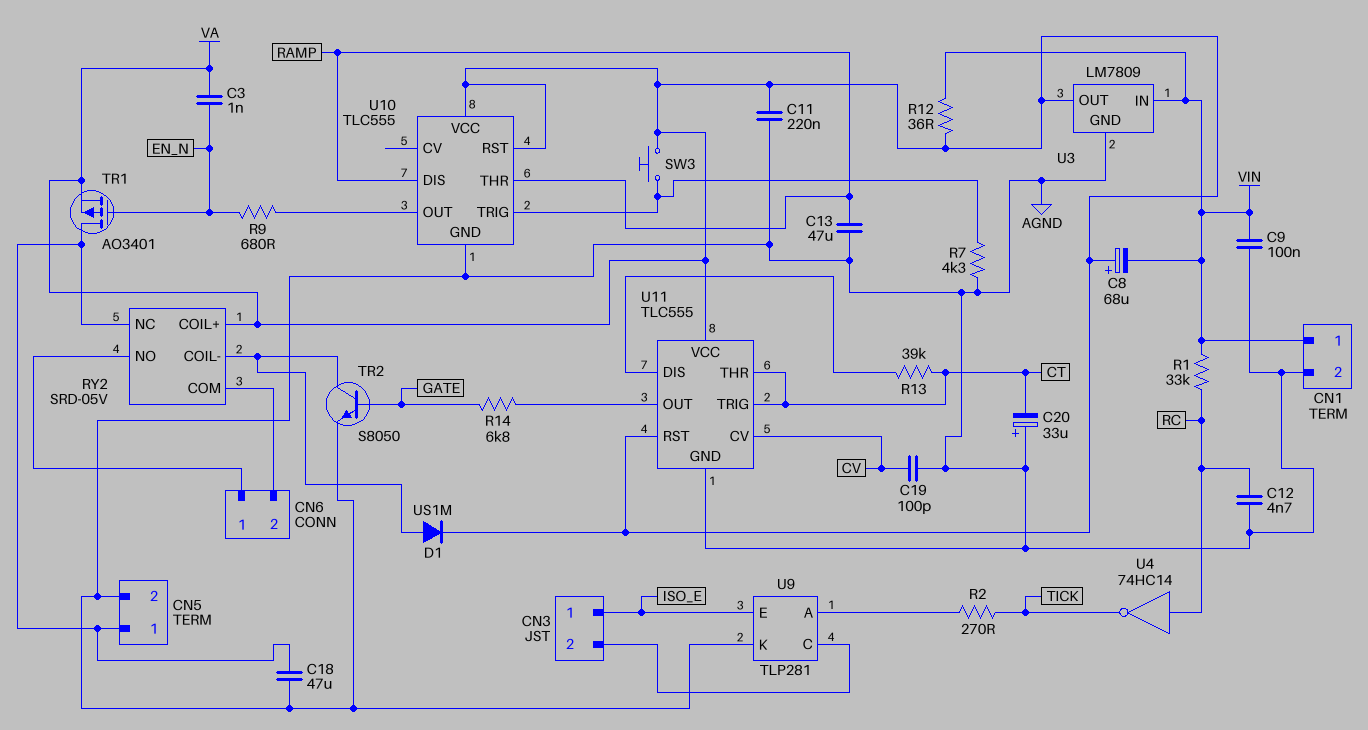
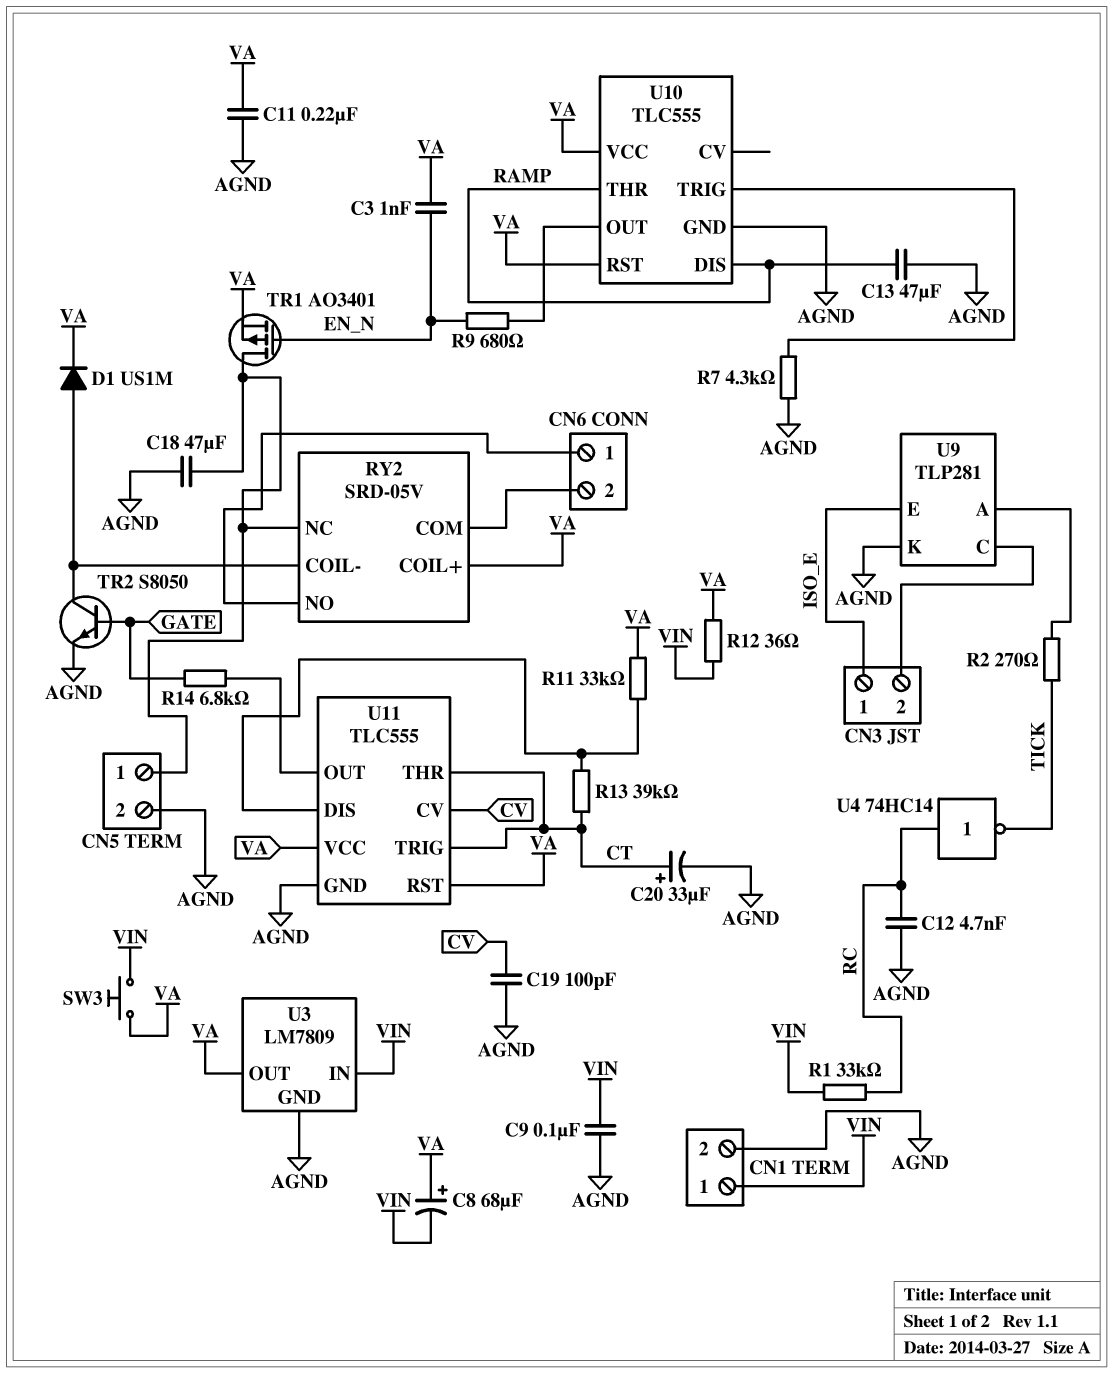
C20: 33uF (plus AGND, minus CT) -> 33uF (plus CT, minus AGND)
R11: none -> 33k (U11/DIS, VA)
SW3: button (U10/TRIG, VA) -> button (VA, VIN)

